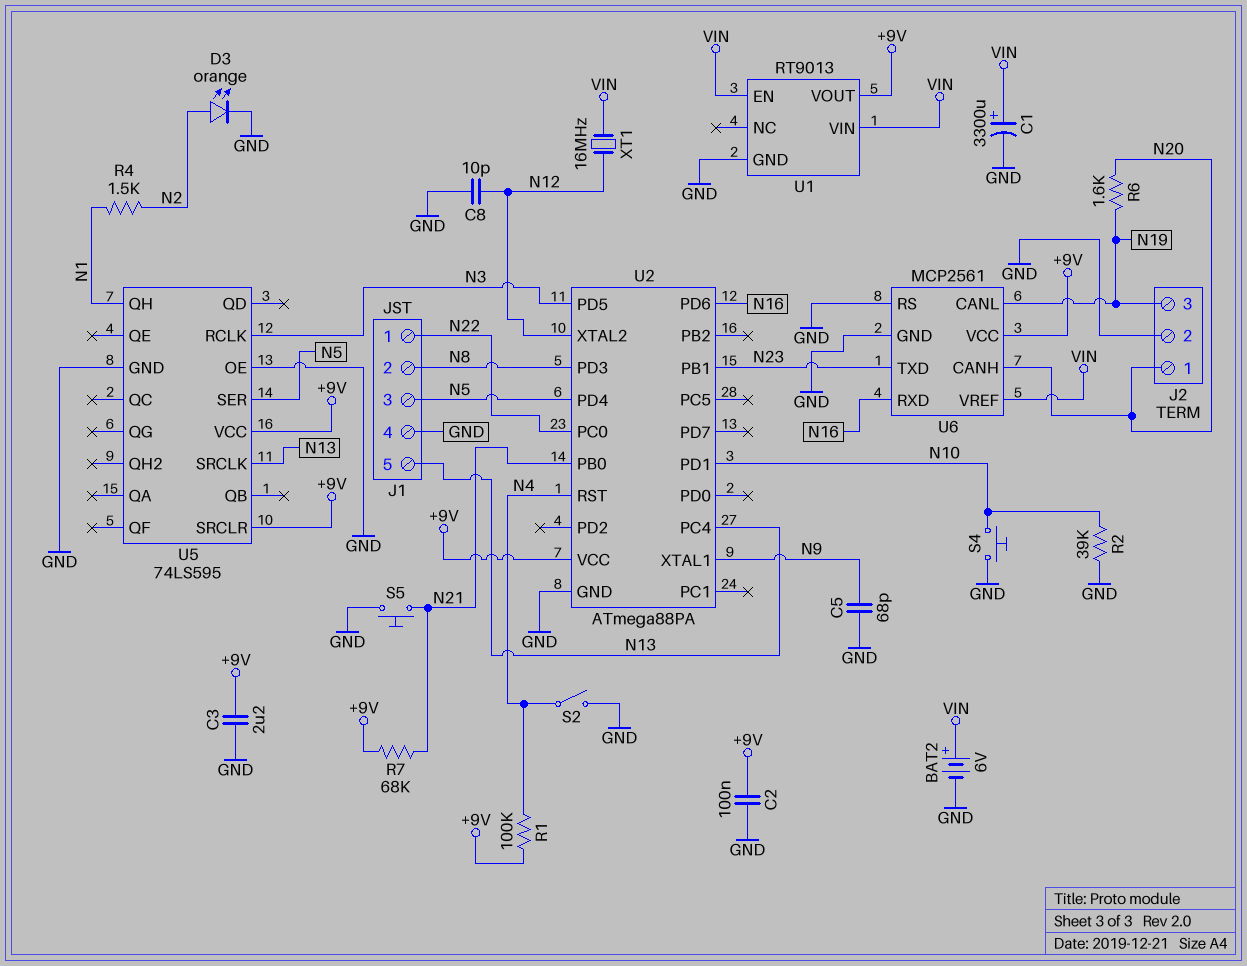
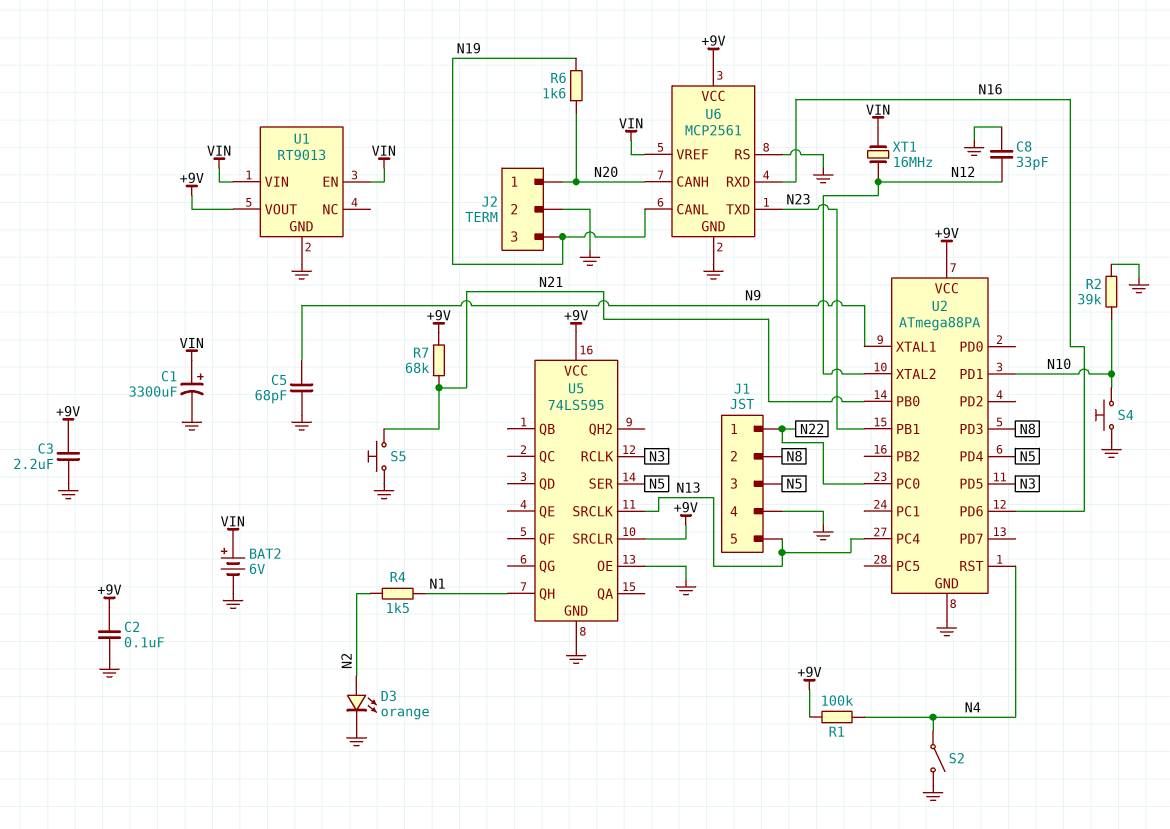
C8: 10pF (GND, N12) -> 33pF (GND, N12)

